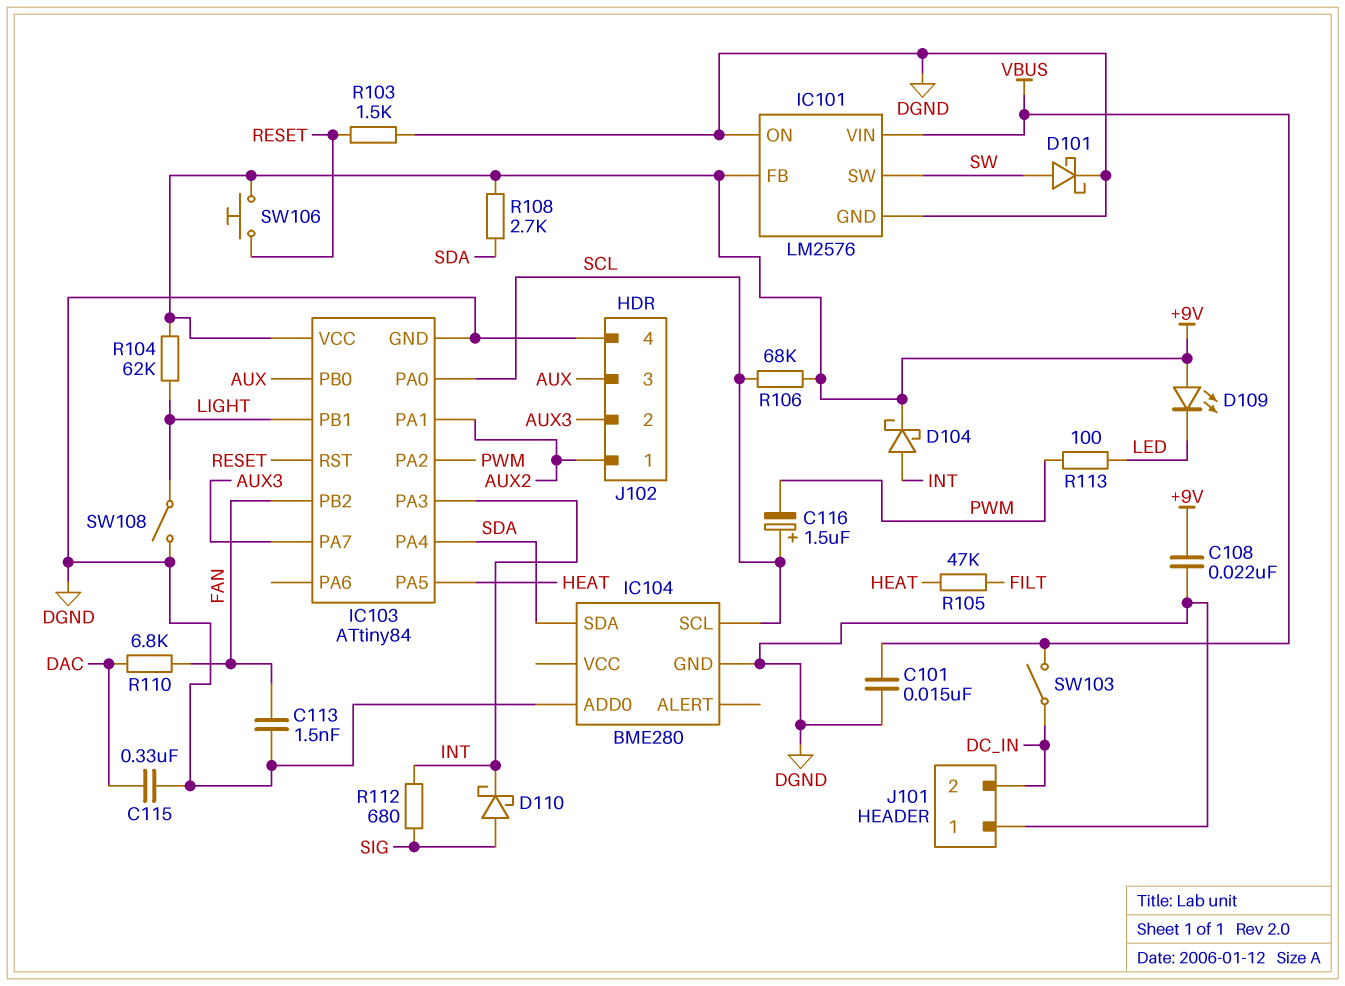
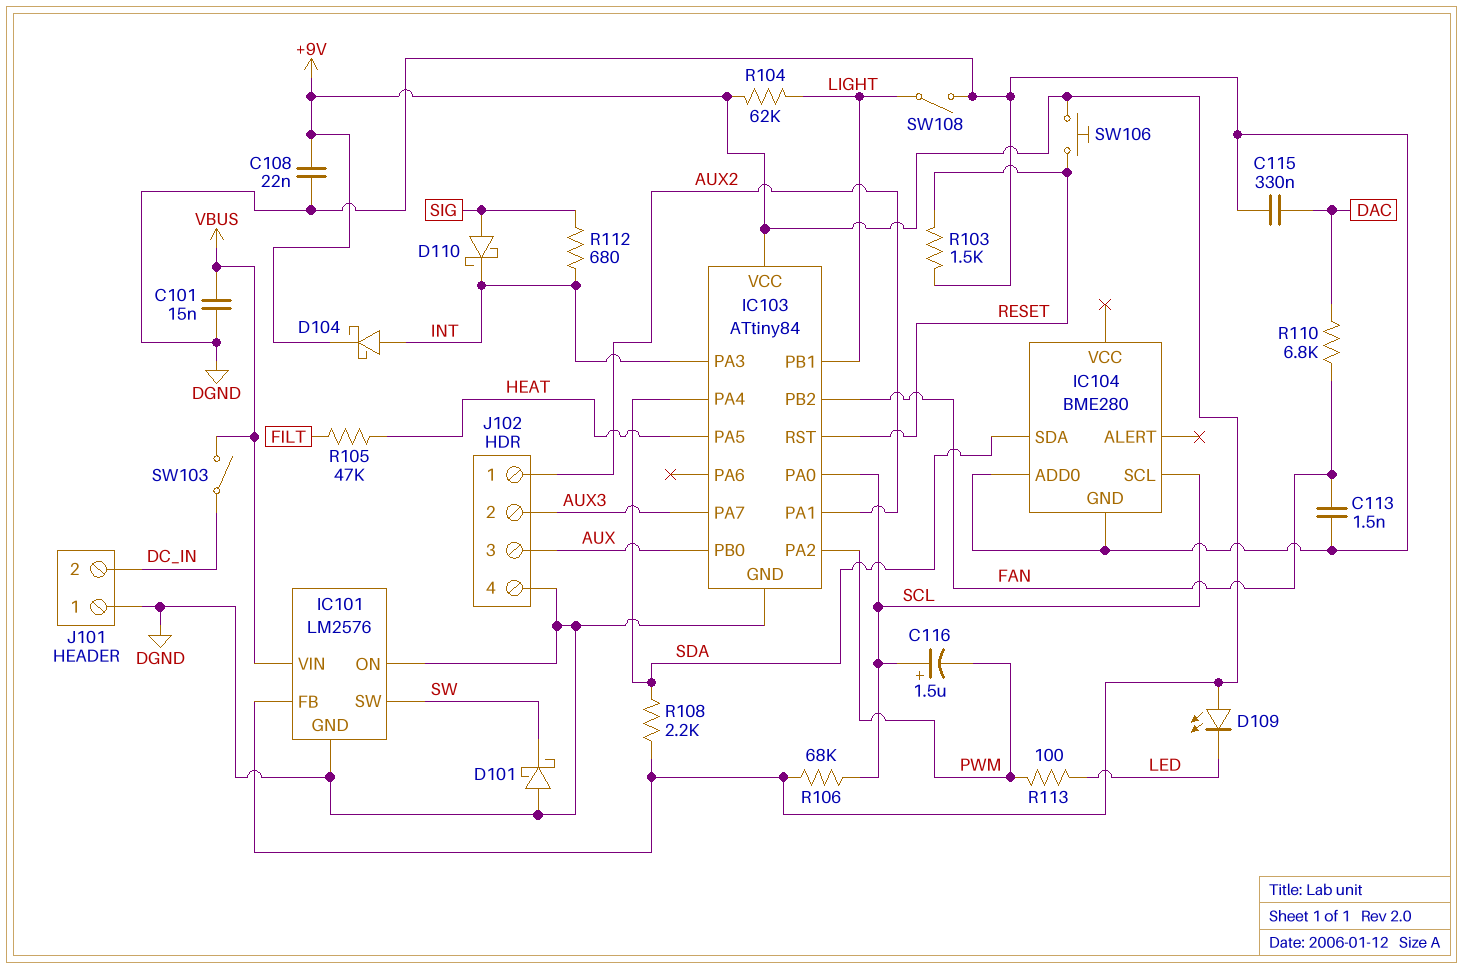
D101: schottky (A SW, K DGND) -> schottky (A DGND, K SW)
R108: 2.7k (+9V, SDA) -> 2.2k (+9V, SDA)

